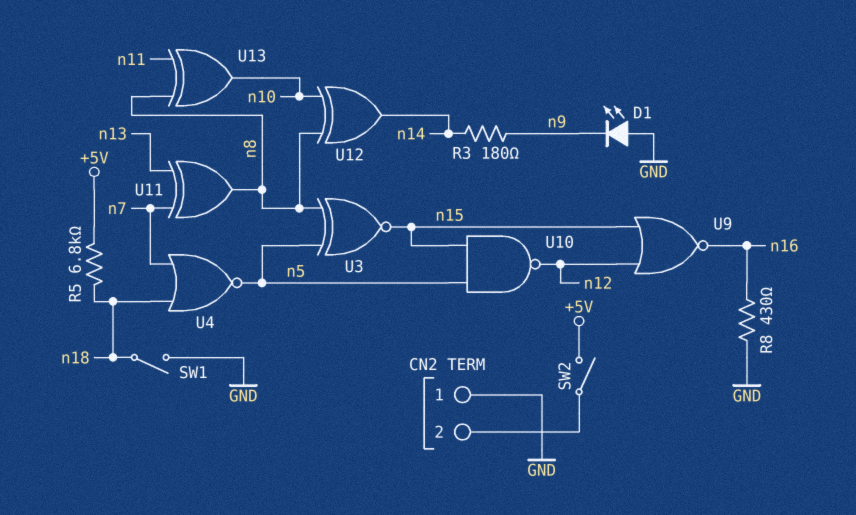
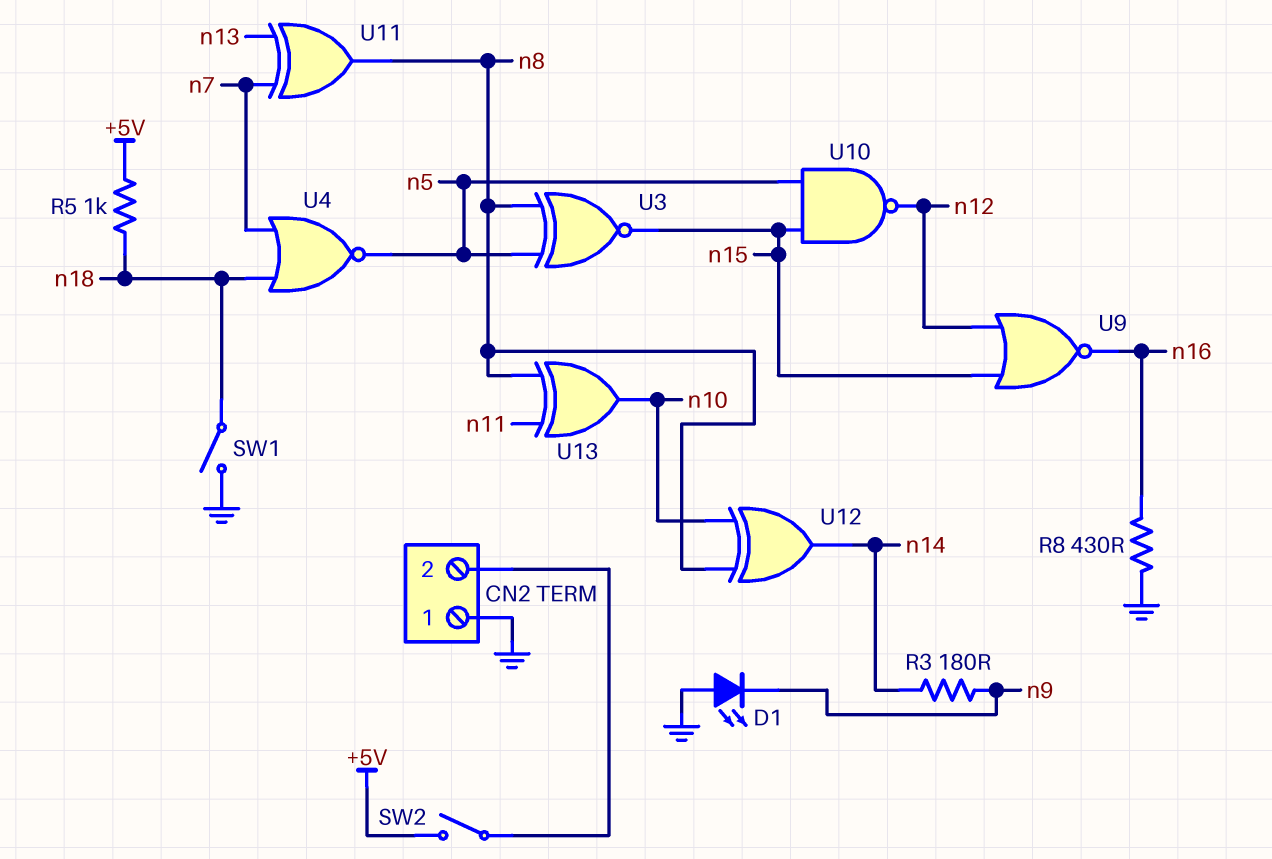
R5: 6.8k (+5V, n18) -> 1k (+5V, n18)

